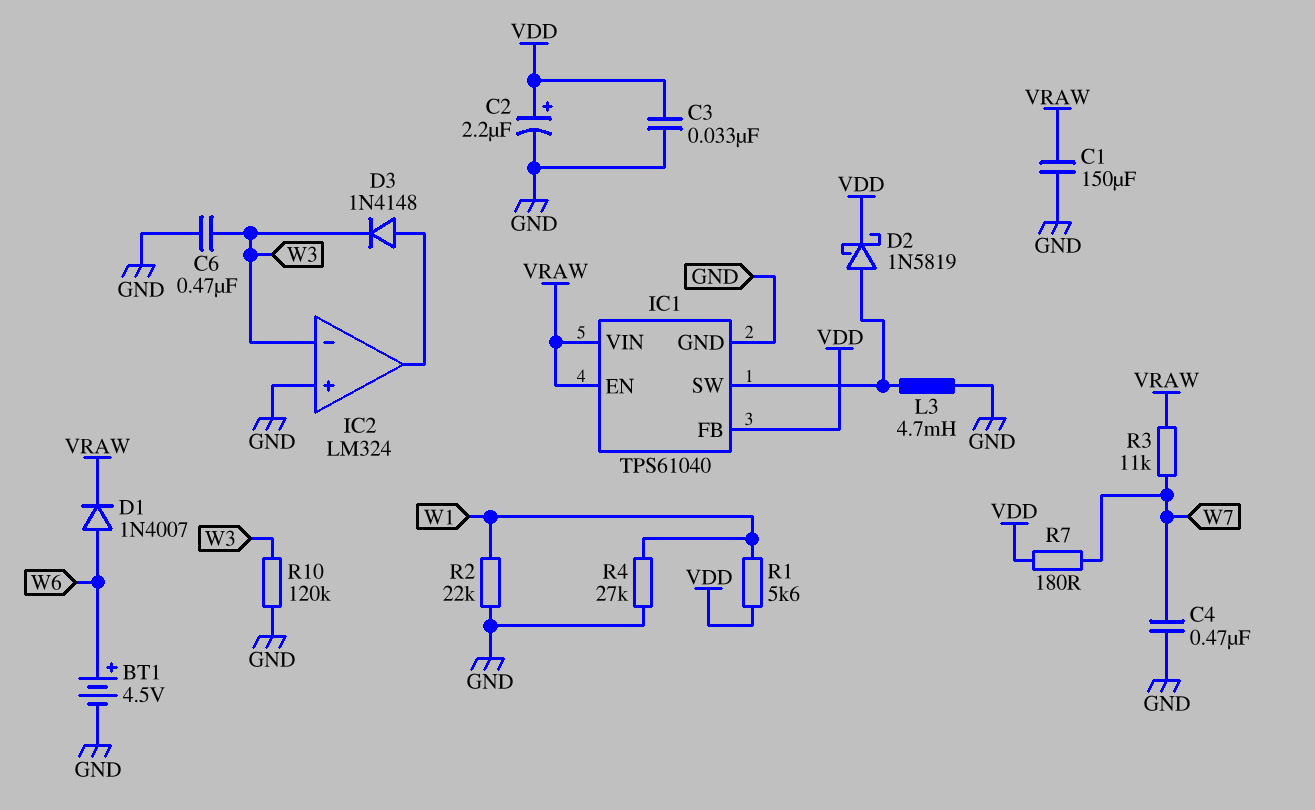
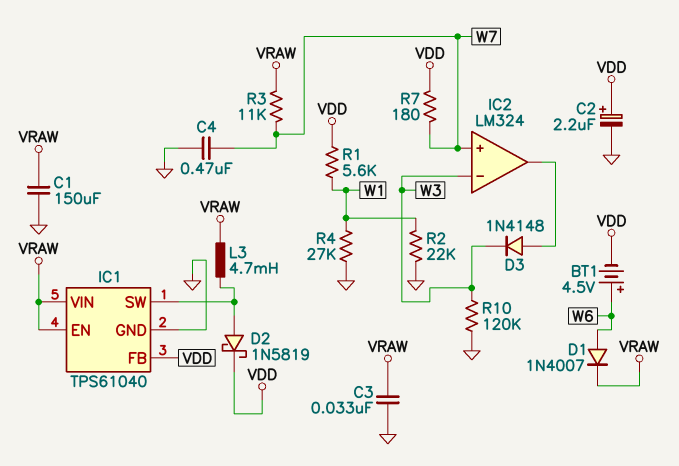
BT1: 4.5V (plus W6, minus GND) -> 4.5V (plus W6, minus VDD)
C3: 33nF (GND, VDD) -> 33nF (GND, VRAW)
C6: 470nF (GND, W3) -> none
IC2 pin in+: GND -> W7
L3: 4.7mH (GND, IC1/SW) -> 4.7mH (IC1/SW, VRAW)

